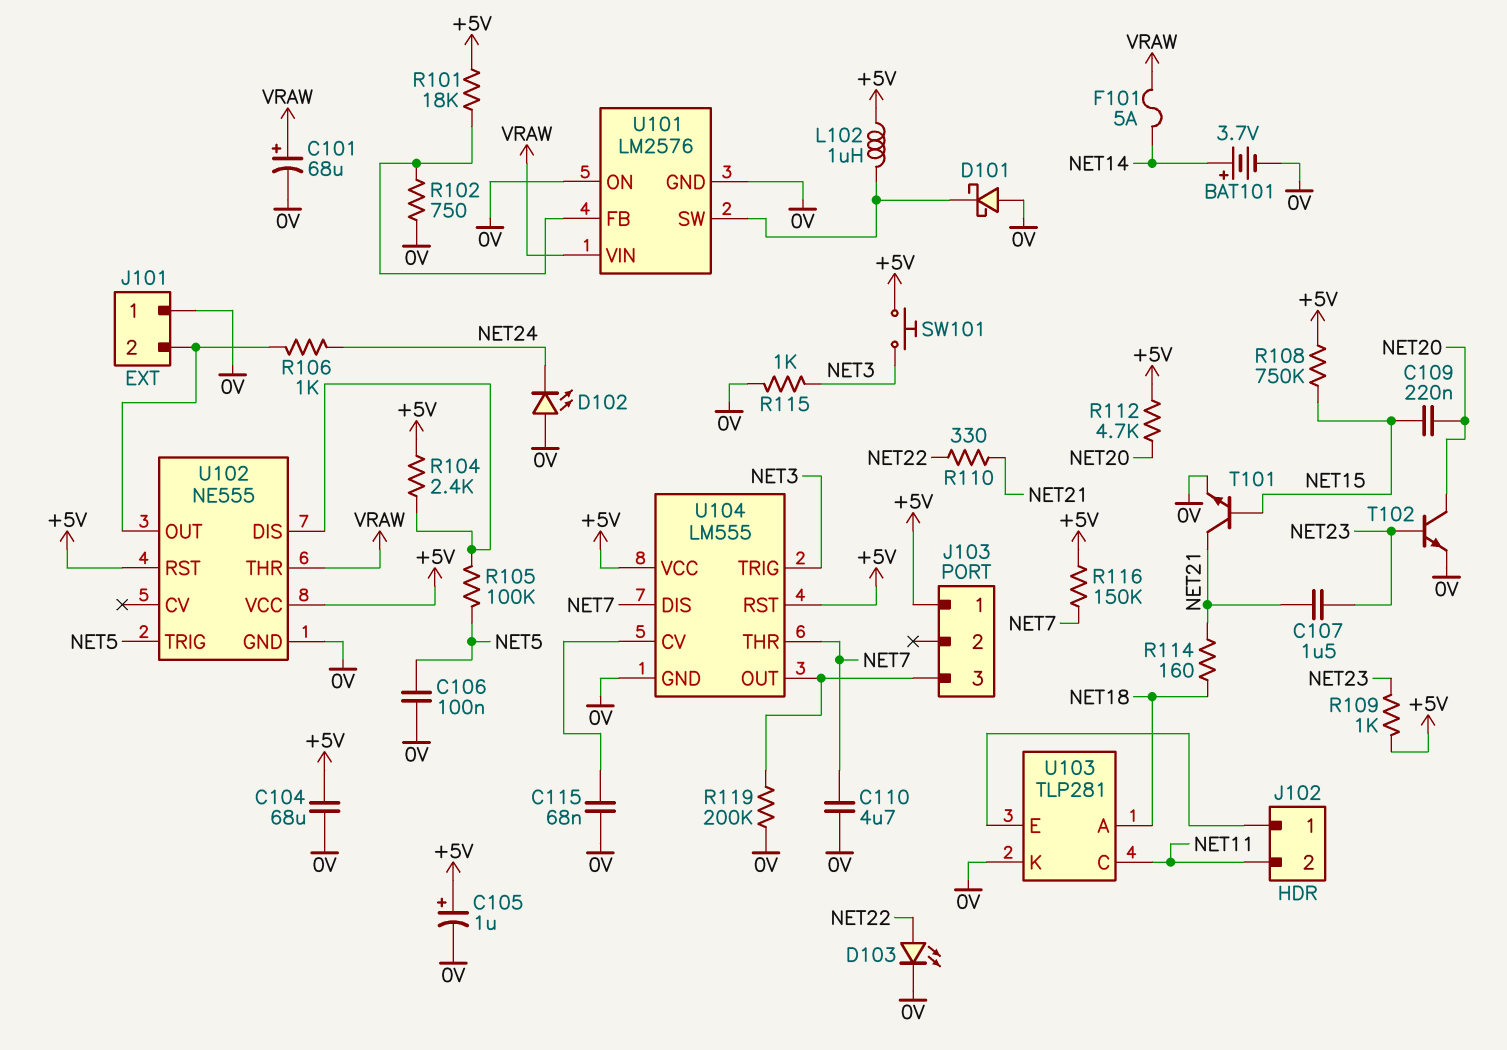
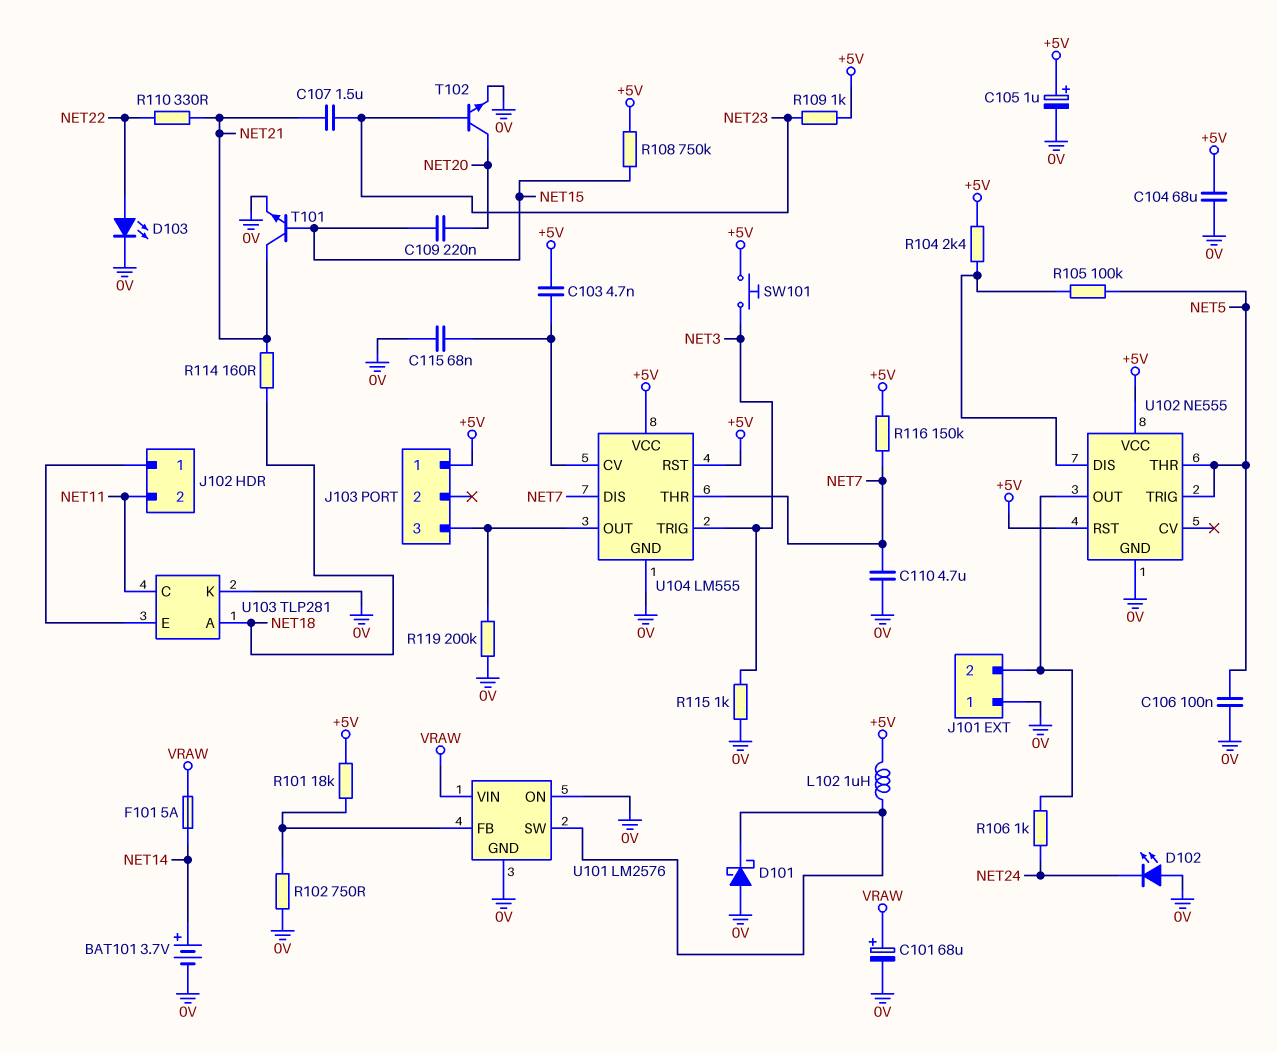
C103: none -> 4.7nF (+5V, U104/CV)
R112: 4.7k (+5V, NET20) -> none
U102 pin THR: VRAW -> NET5

